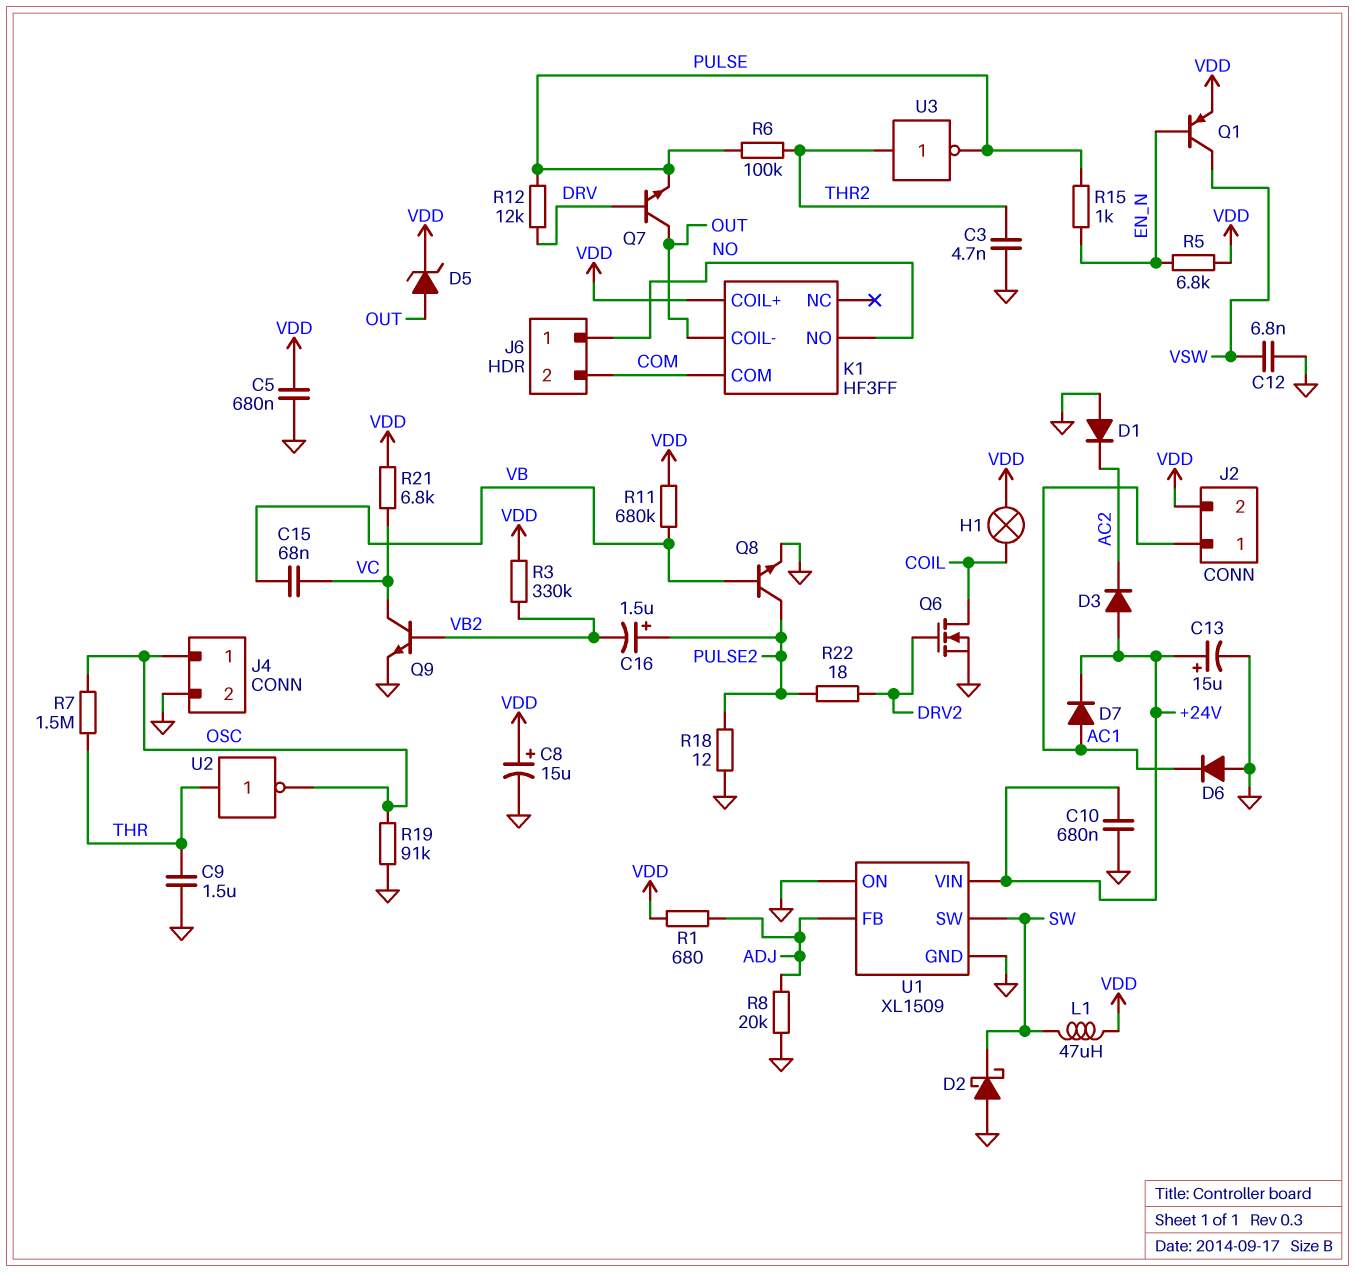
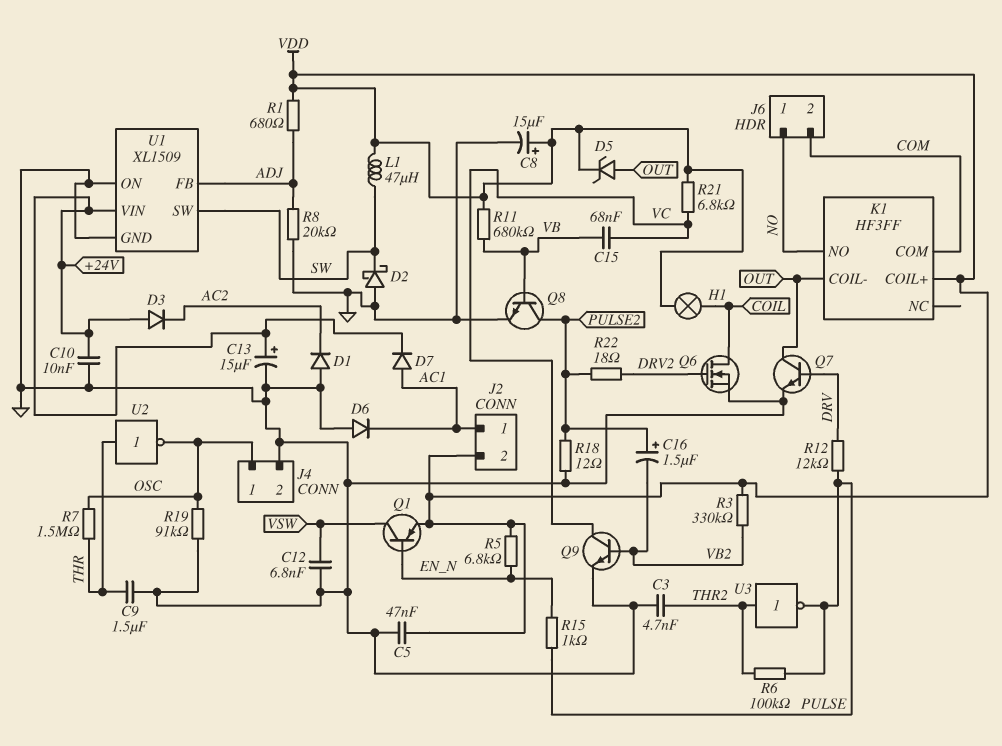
C5: 680nF (GND, VDD) -> 47nF (GND, VDD)
C10: 680nF (+24V, GND) -> 10nF (+24V, GND)
Q7: NPN (B DRV, C OUT, E PULSE) -> NPN (B DRV, C OUT, E GND)

